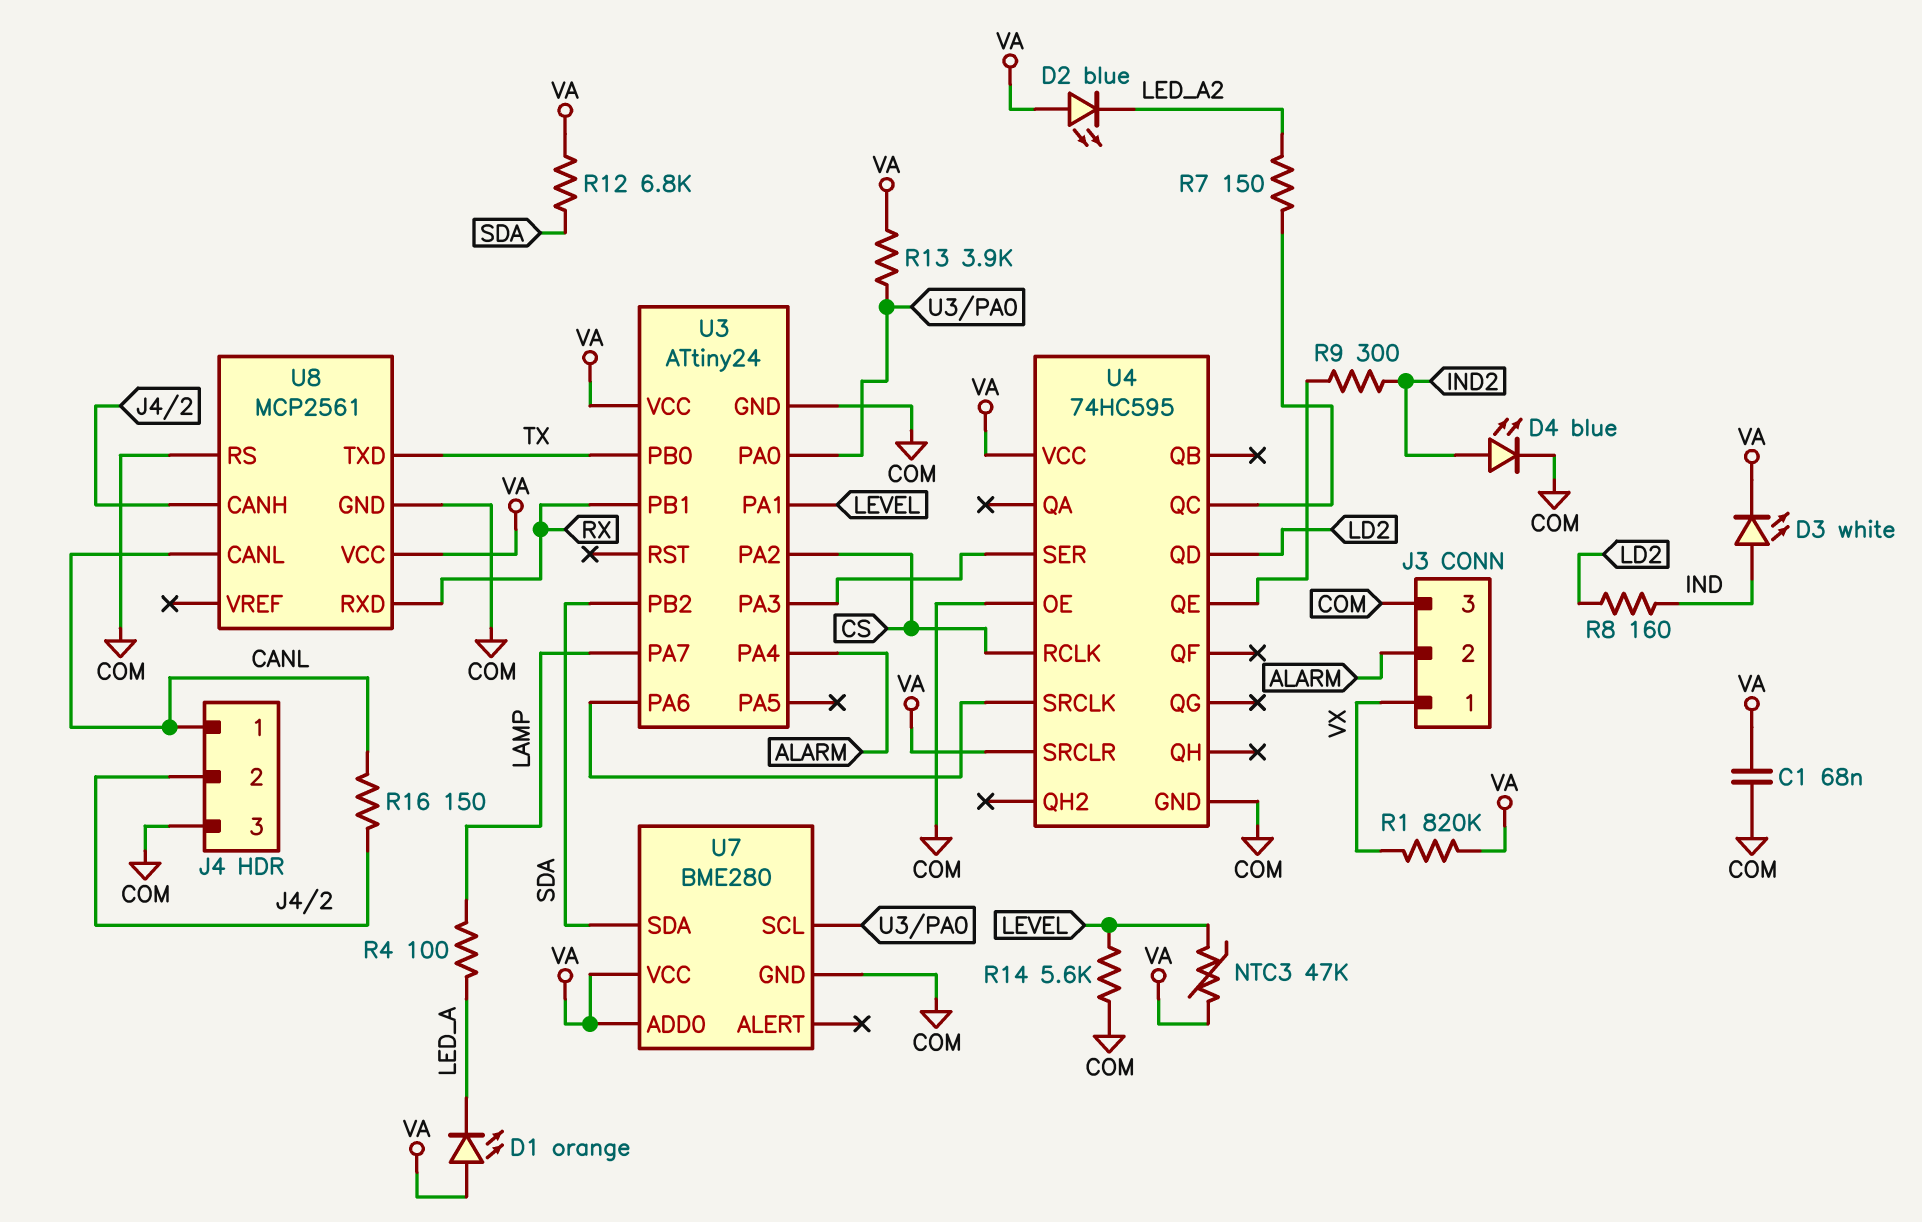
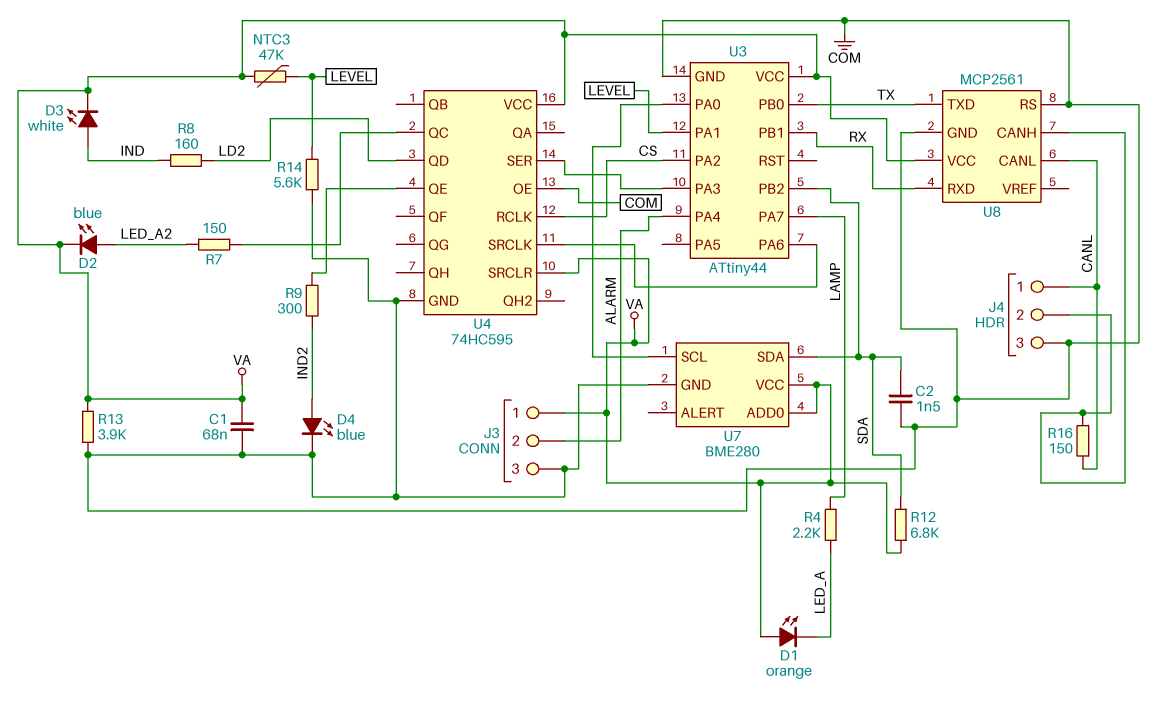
C2: none -> 1.5nF (COM, SDA)
D2: LED blue (A VA, K LED_A2) -> LED blue (A LED_A2, K VA)
J3 pin 1: VX -> VA
R1: 820k (VA, VX) -> none
R4: 100 (LAMP, LED_A) -> 2.2k (LAMP, LED_A)
R13: 3.9k (U3/PA0, VA) -> 3.9k (COM, VA)
U3: ATtiny24 -> ATtiny44

